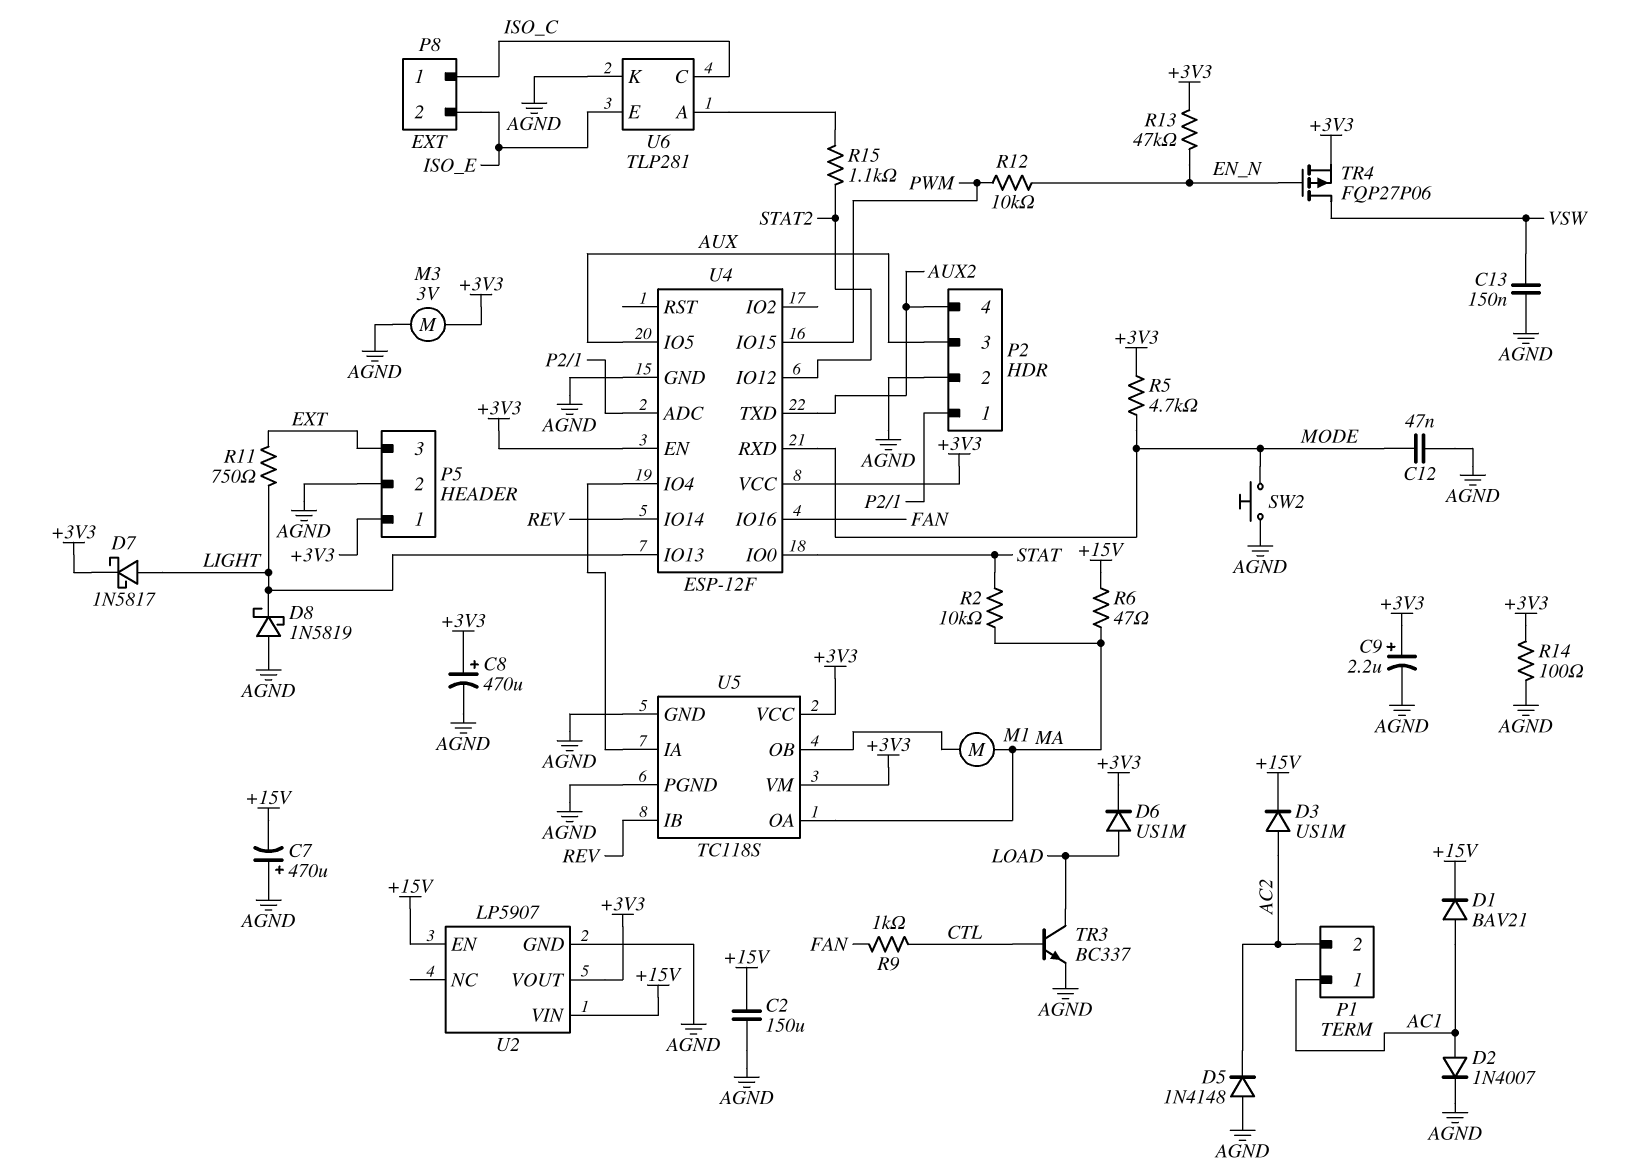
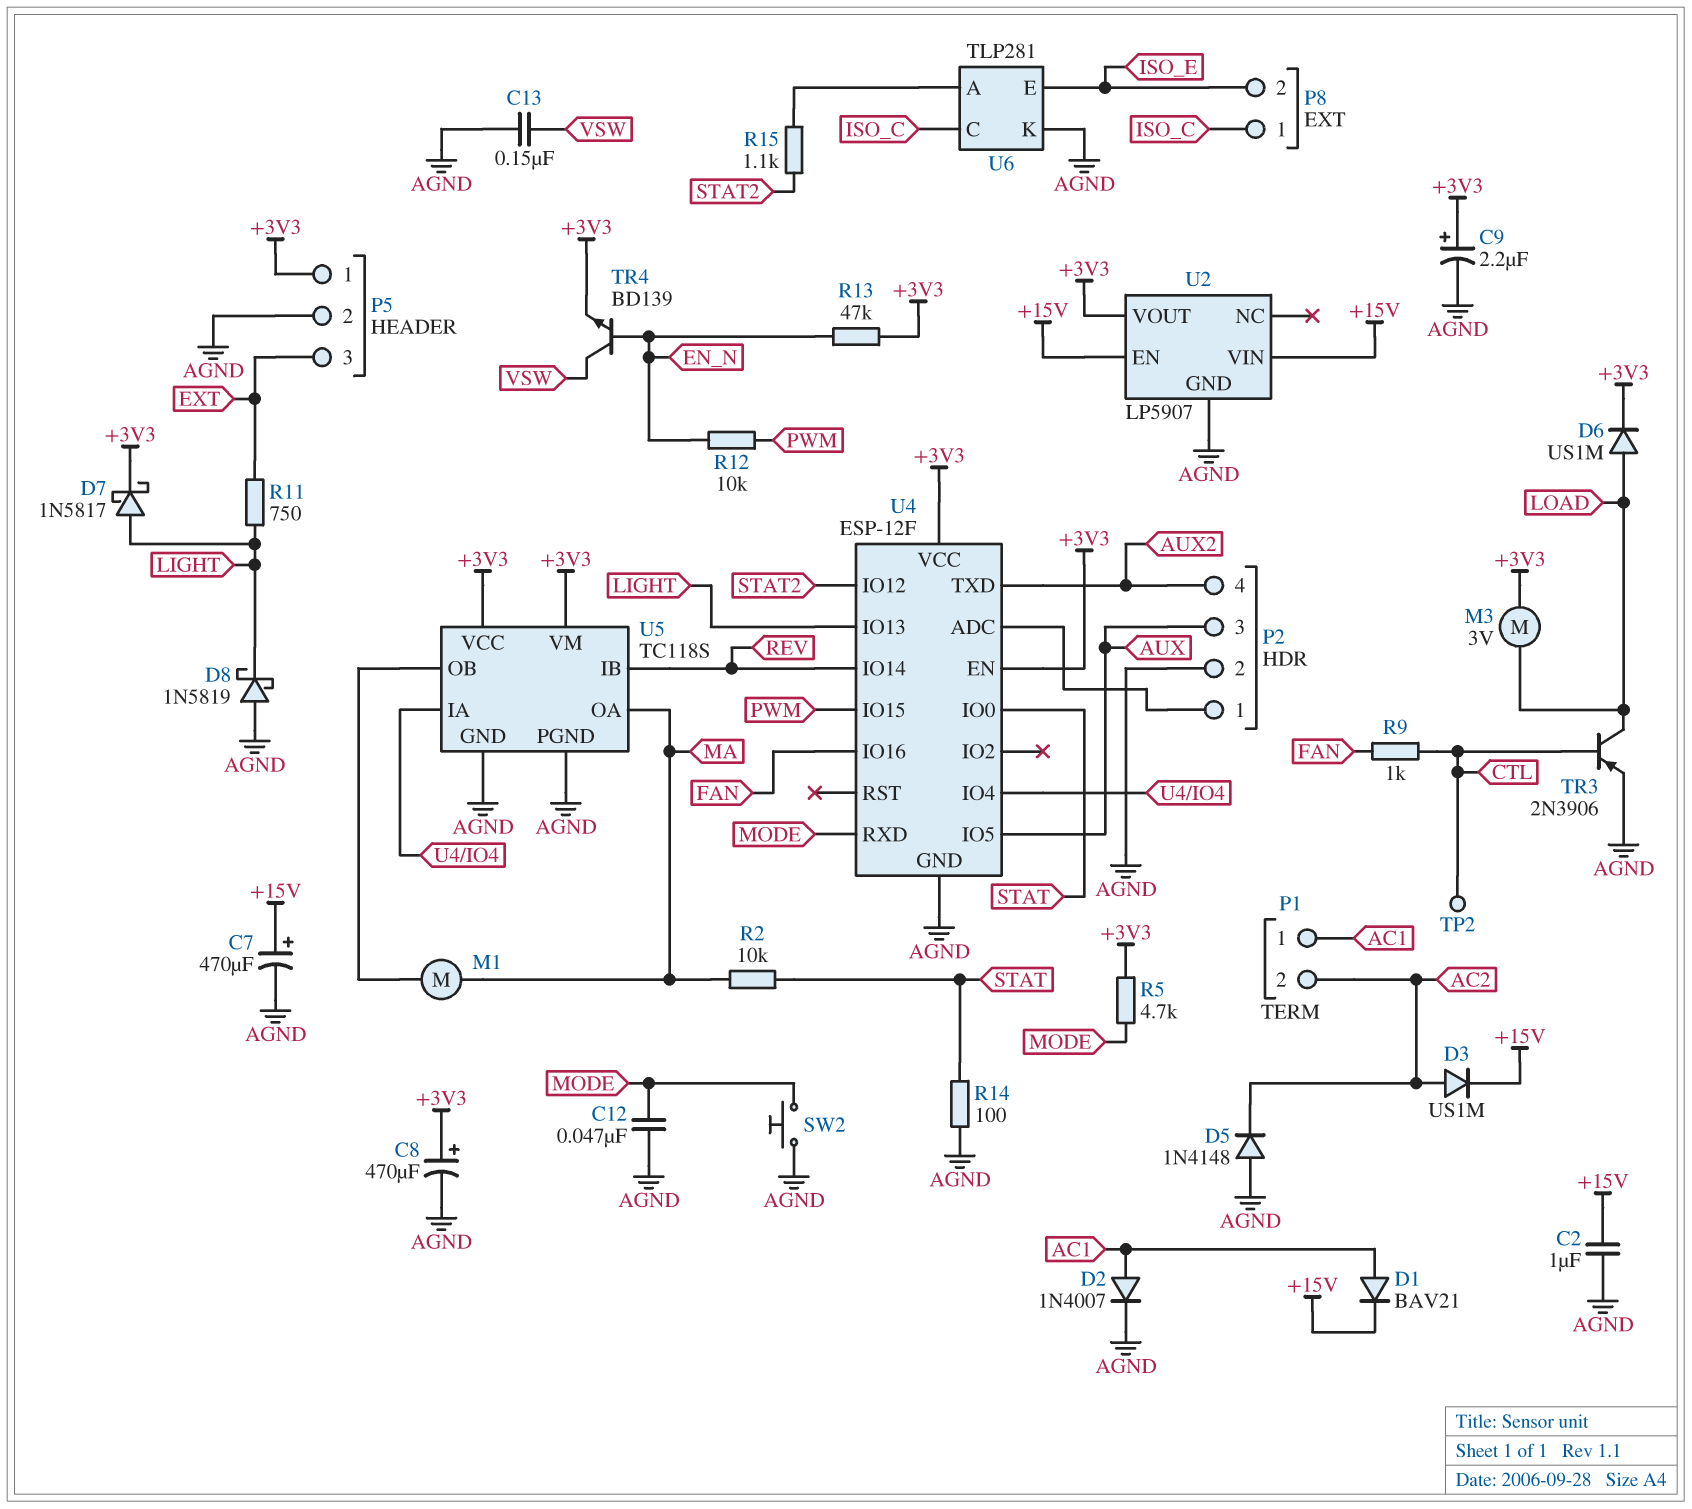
C2: 150uF (+15V, AGND) -> 1uF (+15V, AGND)
C7: 470uF (plus AGND, minus +15V) -> 470uF (plus +15V, minus AGND)
M3: motor 3V (+3V3, AGND) -> motor 3V (+3V3, LOAD)
R6: 47 (+15V, MA) -> none
R14: 100 (+3V3, AGND) -> 100 (AGND, STAT)
TP2: none -> test point (CTL)
TR3: NPN BC337 (B CTL, C LOAD, E AGND) -> PNP 2N3906 (B CTL, C LOAD, E AGND)
TR4: PMOS FQP27P06 (G EN_N, D VSW, S +3V3) -> NPN BD139 (B EN_N, C VSW, E +3V3)

